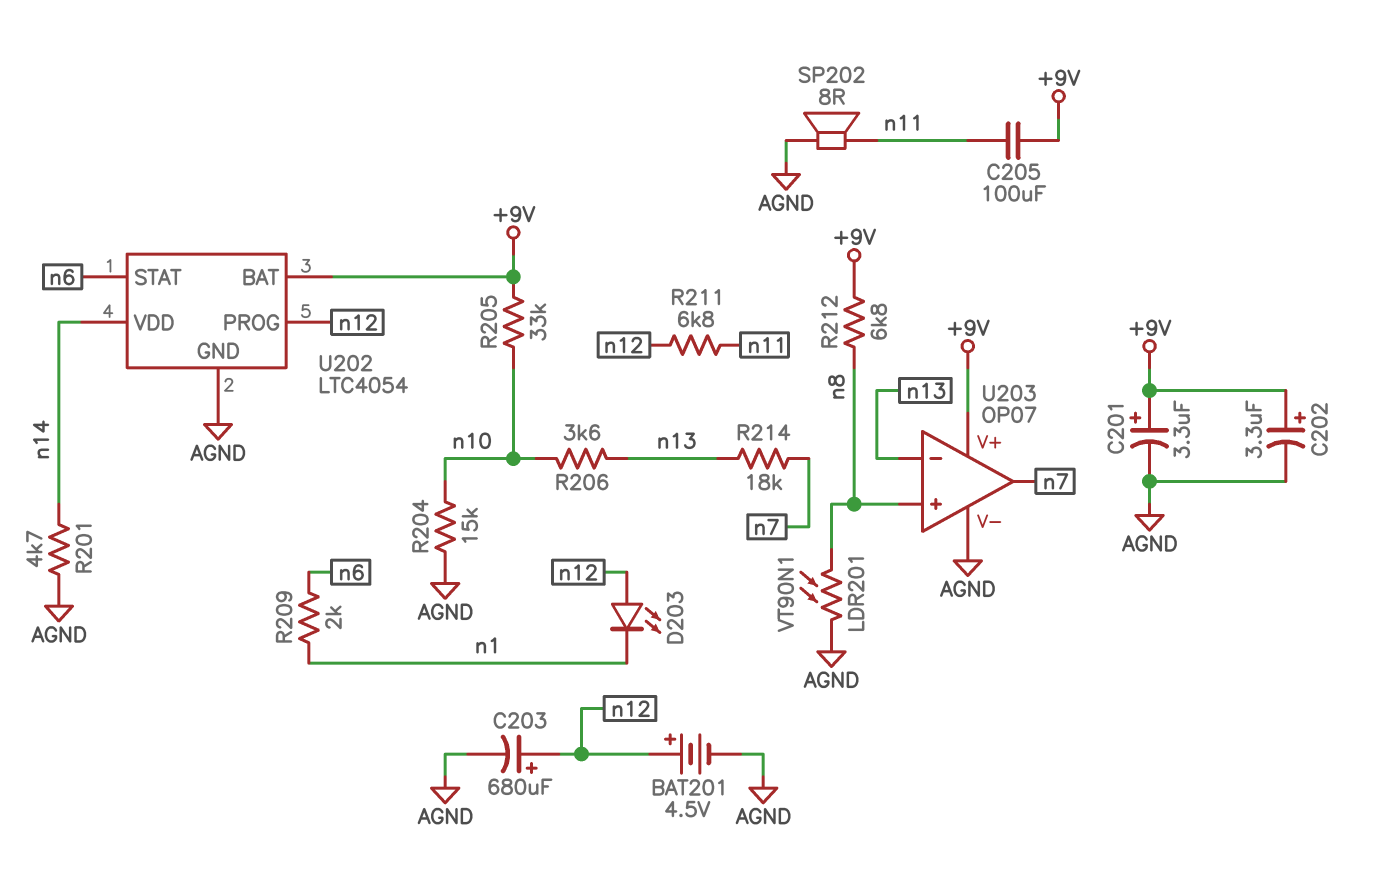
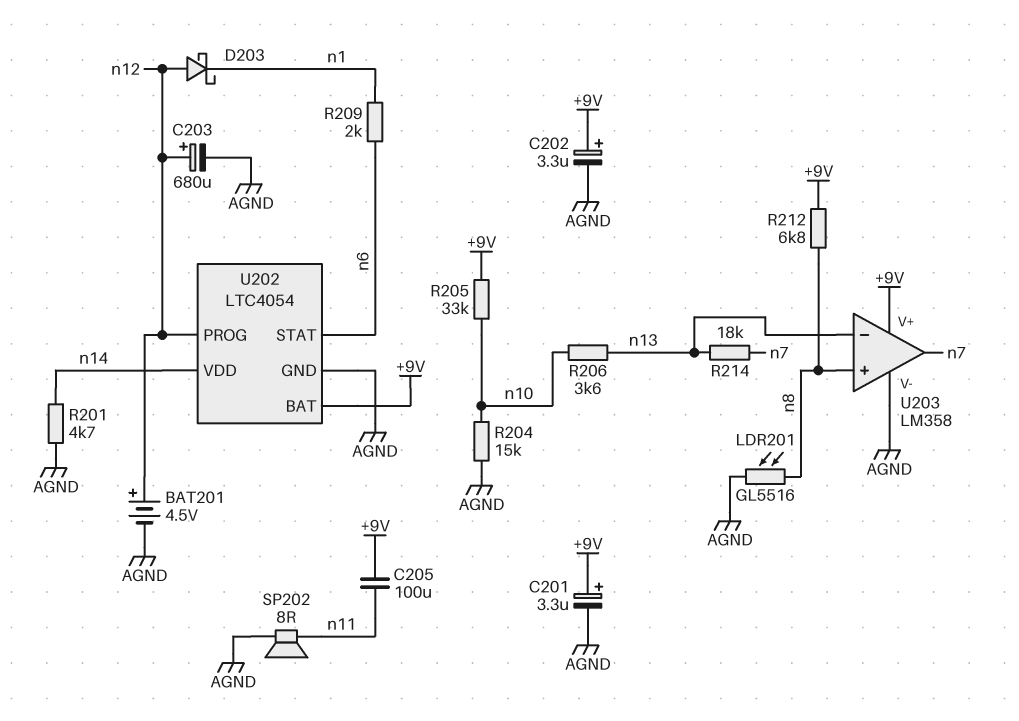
D203: LED (A n12, K n1) -> schottky (A n12, K n1)
LDR201: VT90N1 (AGND, n8) -> GL5516 (AGND, n8)
R211: 6.8k (n11, n12) -> none
U203: OP07 -> LM358

